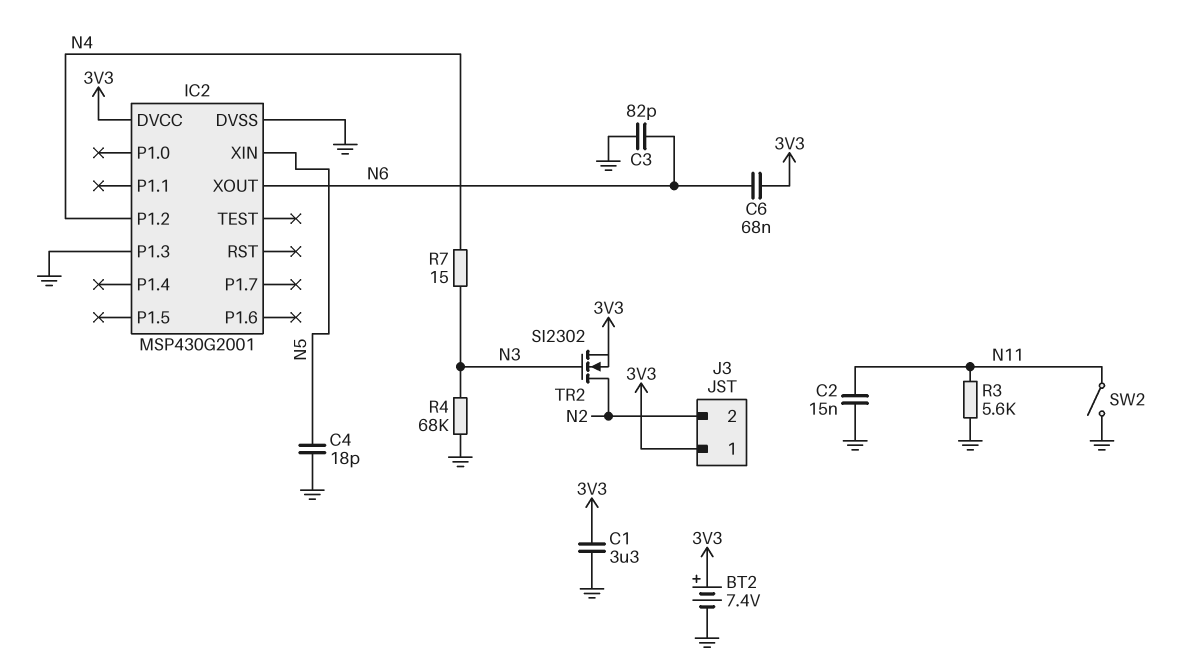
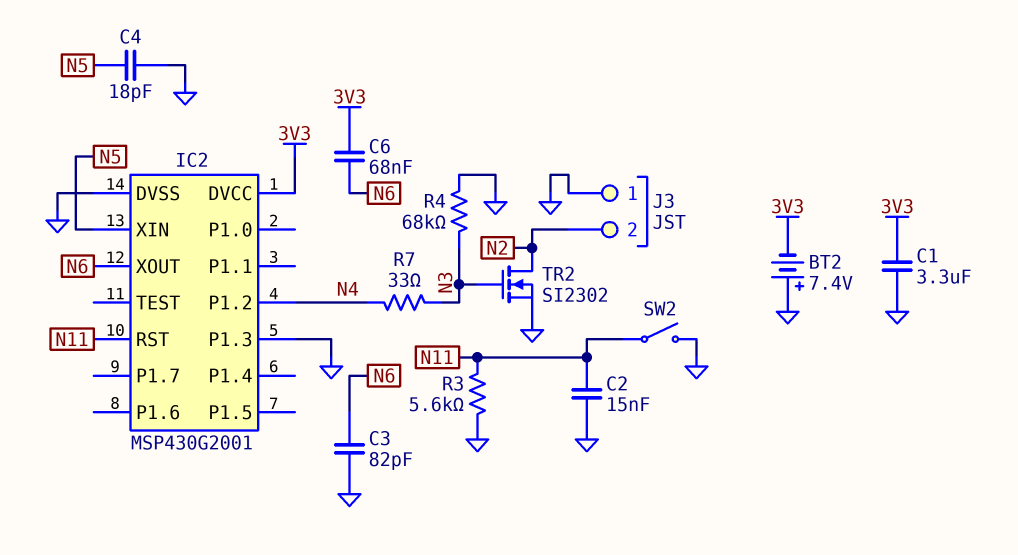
BT2: 7.4V (plus 3V3, minus GND) -> 7.4V (plus GND, minus 3V3)
IC2 pin RST: none -> N11
J3 pin 1: 3V3 -> GND
R7: 15 (N3, N4) -> 33 (N3, N4)
TR2: NMOS SI2302 (G N3, D N2, S 3V3) -> NMOS SI2302 (G N3, D N2, S GND)

